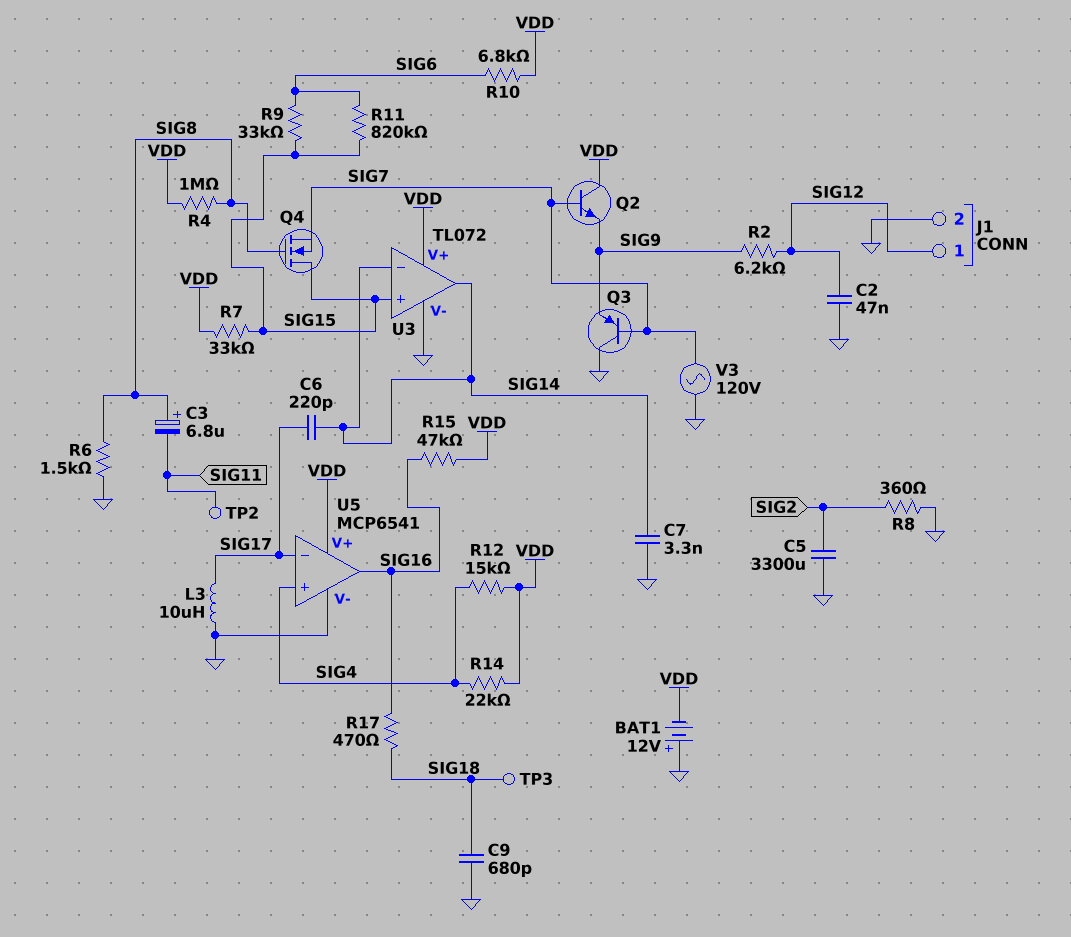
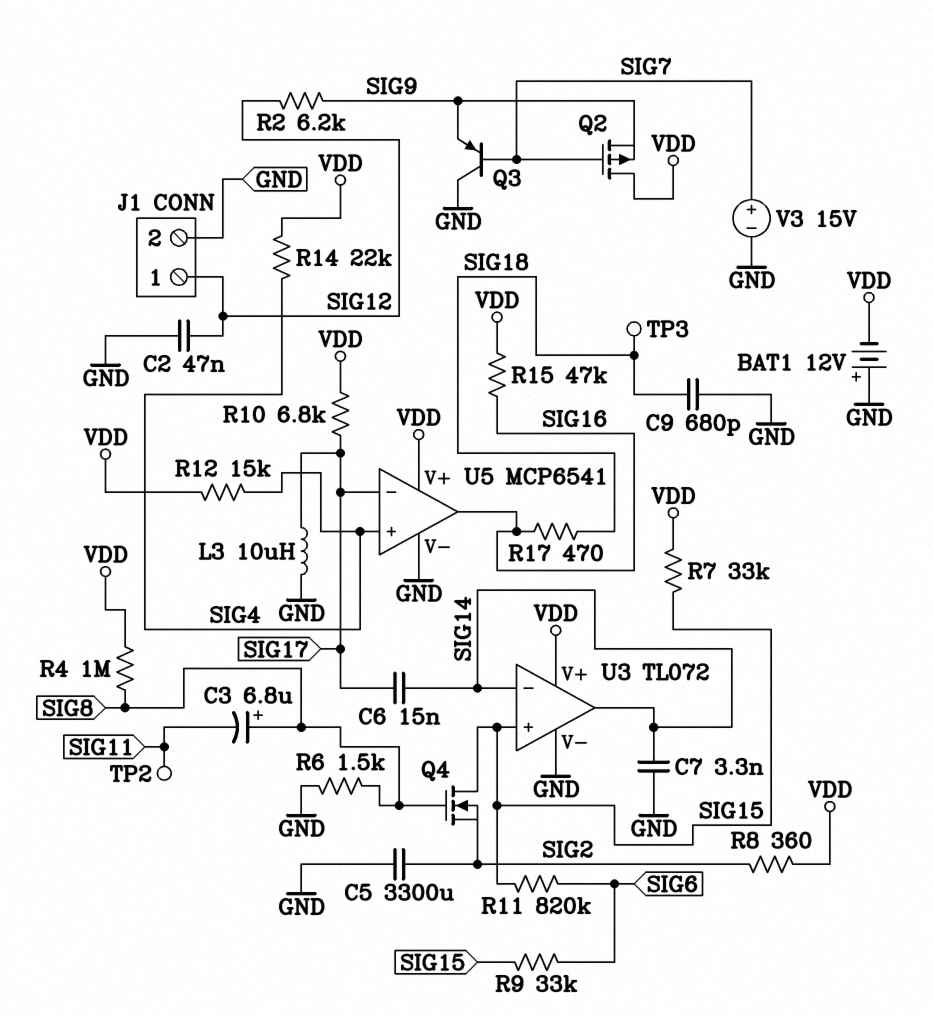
C6: 220pF (SIG14, SIG17) -> 15nF (SIG14, SIG17)
Q2: NPN (B SIG7, C VDD, E SIG9) -> PMOS (G SIG7, D VDD, S SIG9)
Q4: NMOS (G SIG8, D SIG15, S SIG7) -> NMOS (G SIG8, D SIG15, S SIG2)
R8: 360 (GND, SIG2) -> 360 (SIG2, VDD)
R10: 6.8k (SIG6, VDD) -> 6.8k (SIG17, VDD)
V3: AC 120V (GND, SIG7) -> 15V (plus SIG7, minus GND)

